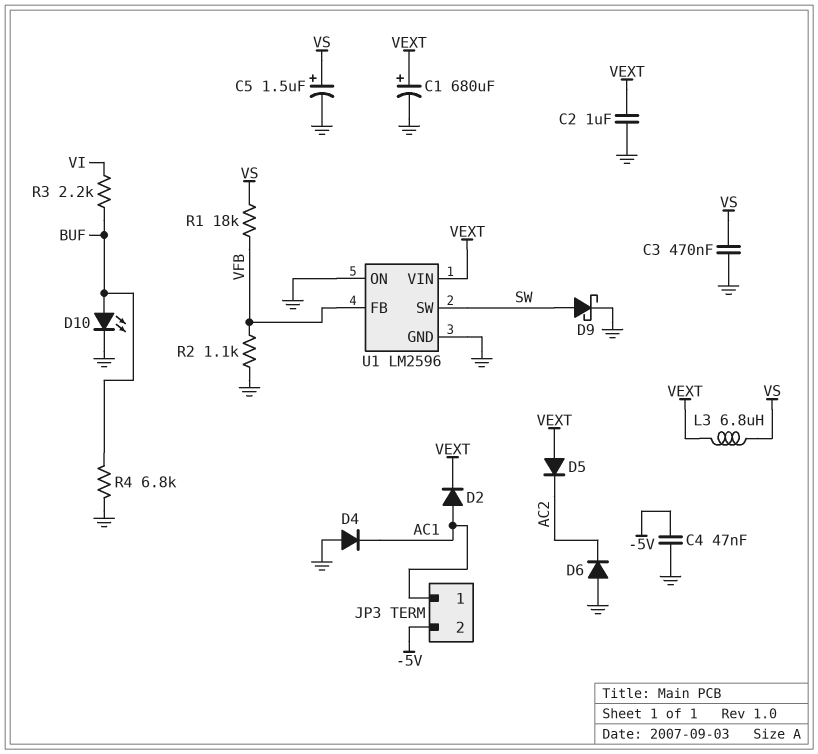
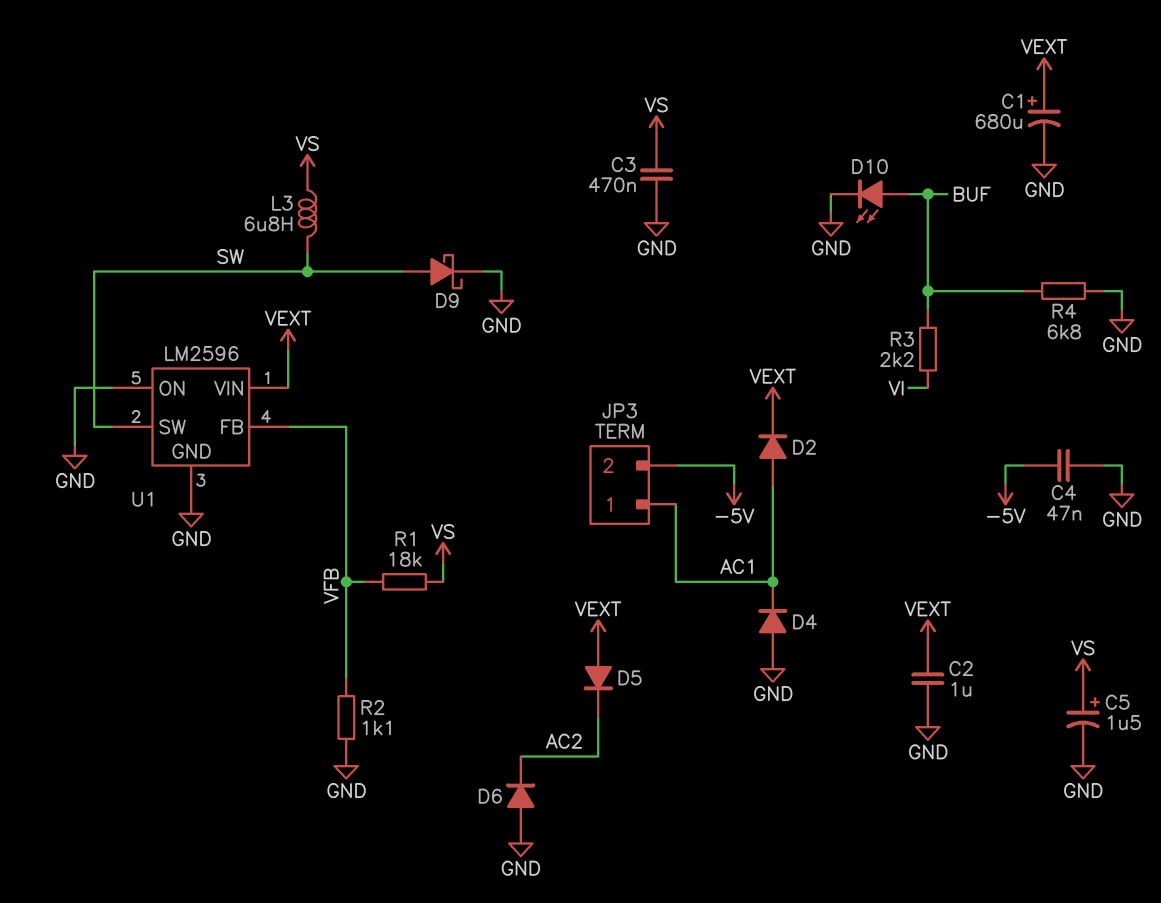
L3: 6.8uH (VEXT, VS) -> 6.8uH (SW, VS)

